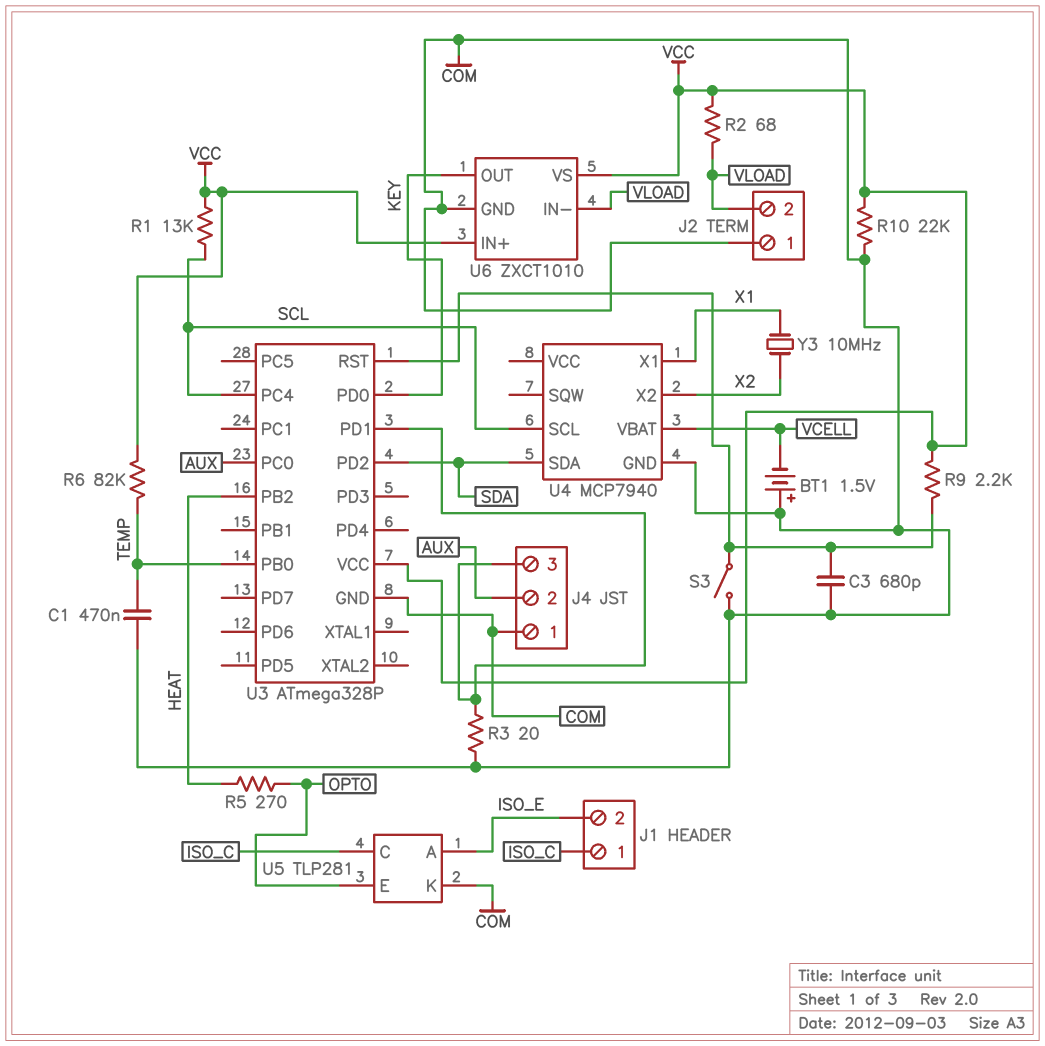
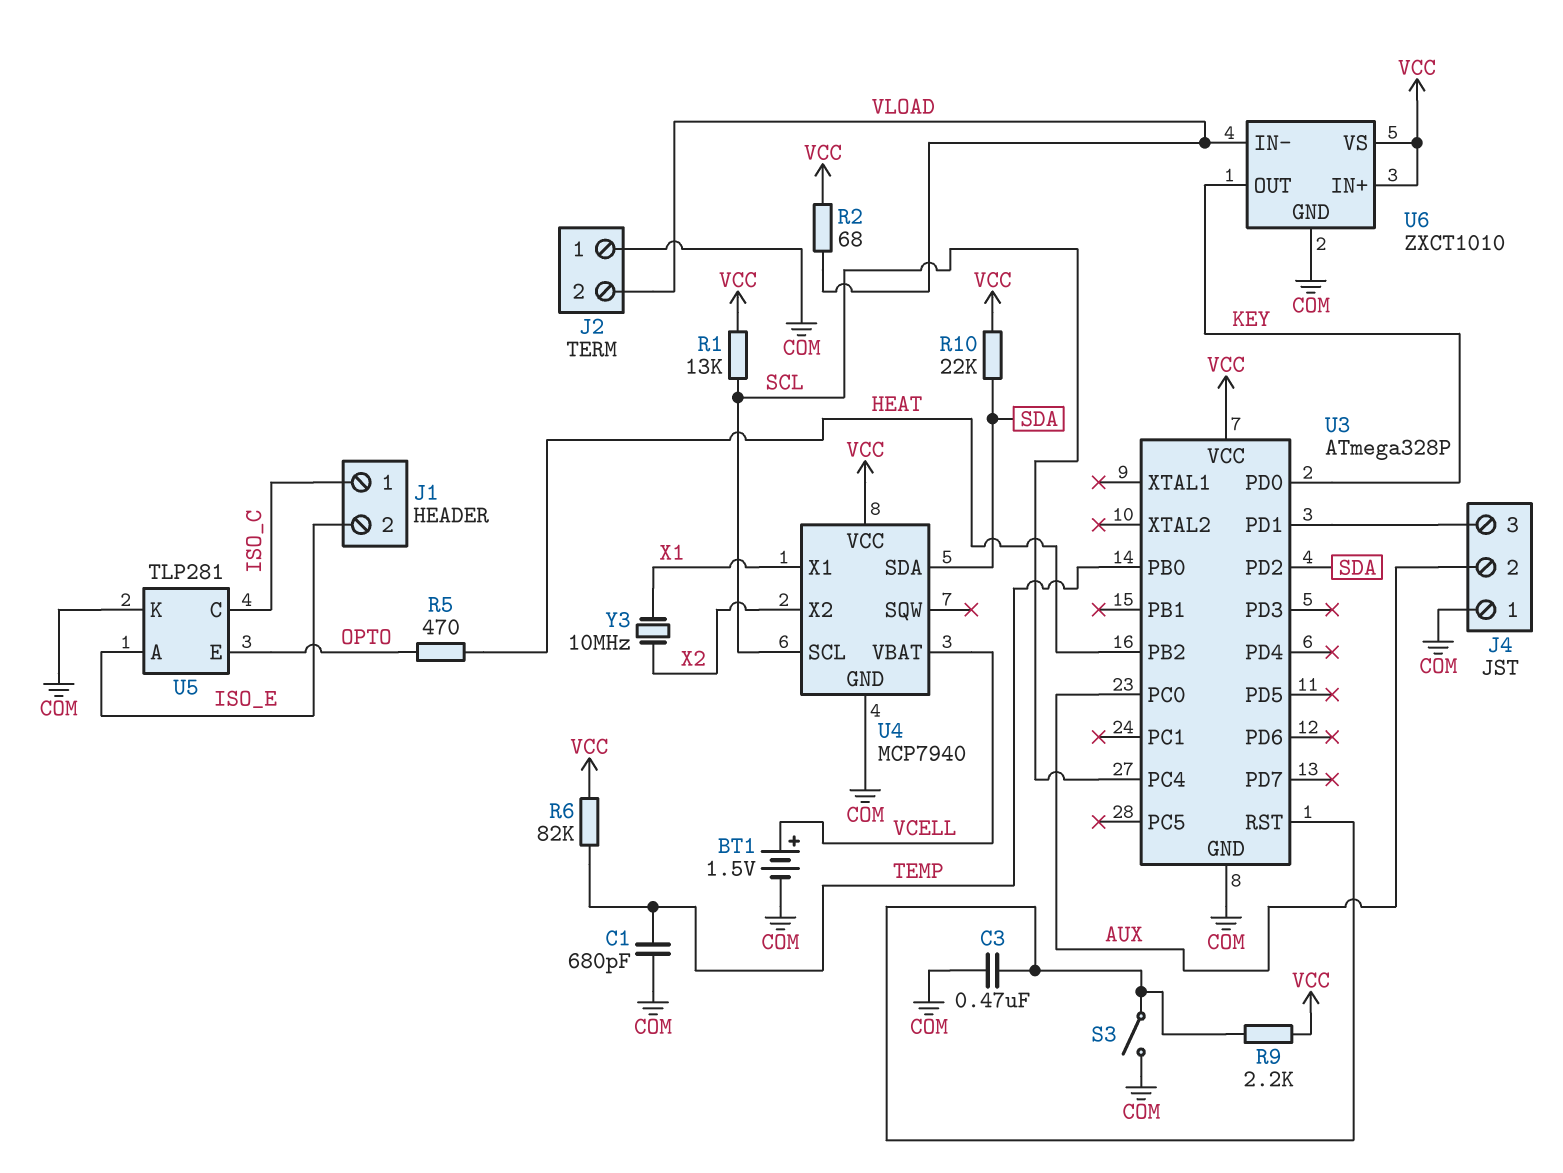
BT1: 1.5V (plus COM, minus VCELL) -> 1.5V (plus VCELL, minus COM)
C1: 470nF (COM, TEMP) -> 680pF (COM, TEMP)
C3: 680pF (COM, U3/RST) -> 470nF (COM, U3/RST)
R3: 20 (COM, J4/3) -> none
R5: 270 (HEAT, OPTO) -> 470 (HEAT, OPTO)
R10: 22k (COM, VCC) -> 22k (SDA, VCC)
U4 pin VCC: none -> VCC

